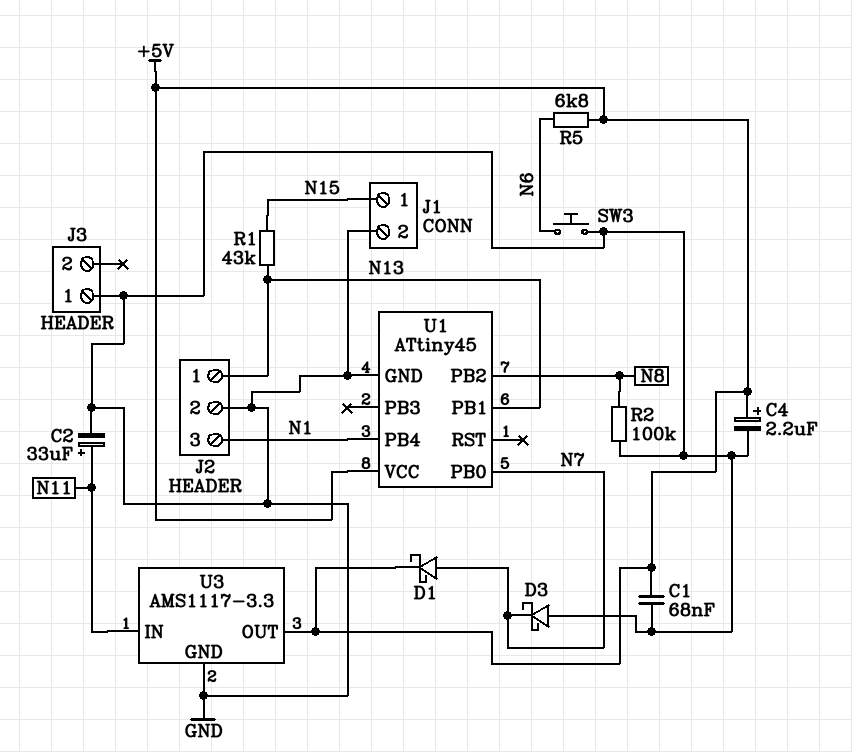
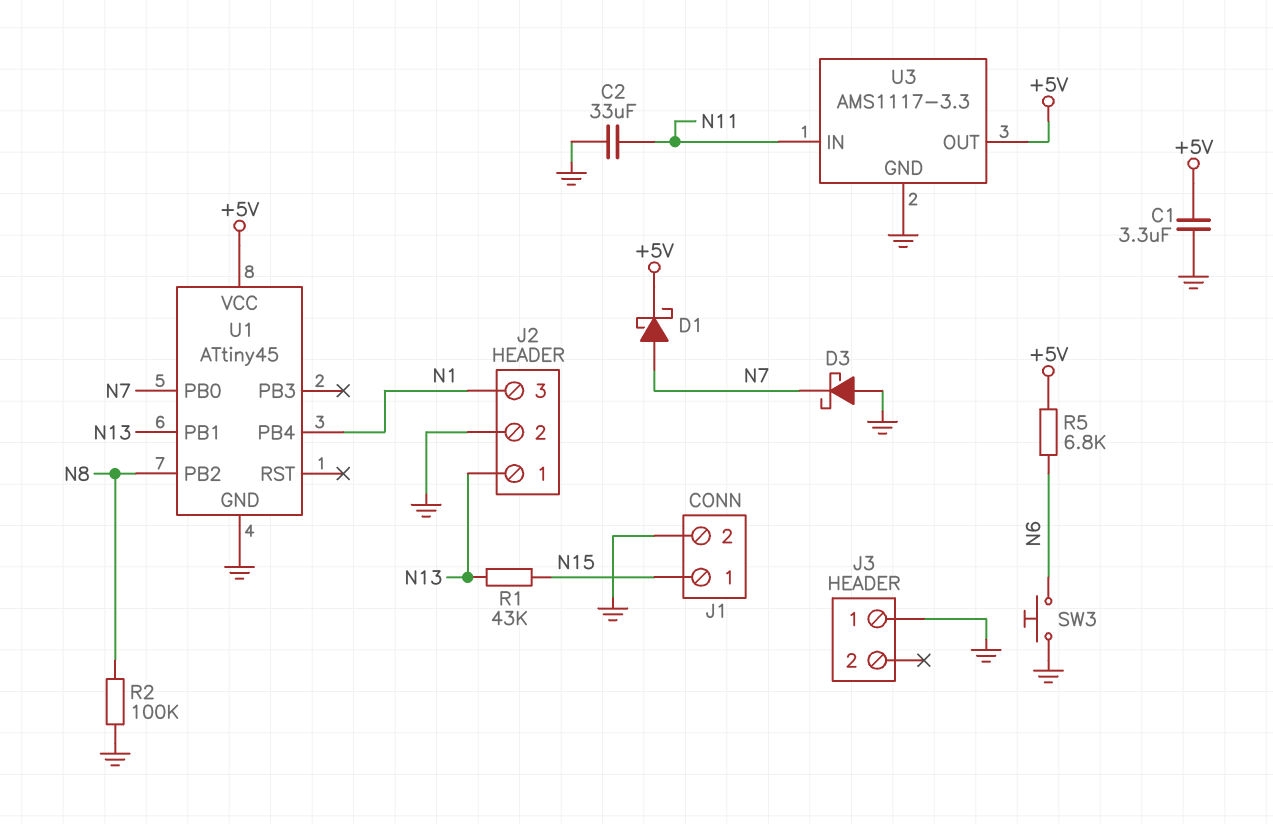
C1: 68nF (+5V, GND) -> 3.3uF (+5V, GND)
C2: 33uF (plus N11, minus GND) -> 33uF (GND, N11)
C4: 2.2uF (plus +5V, minus GND) -> none

